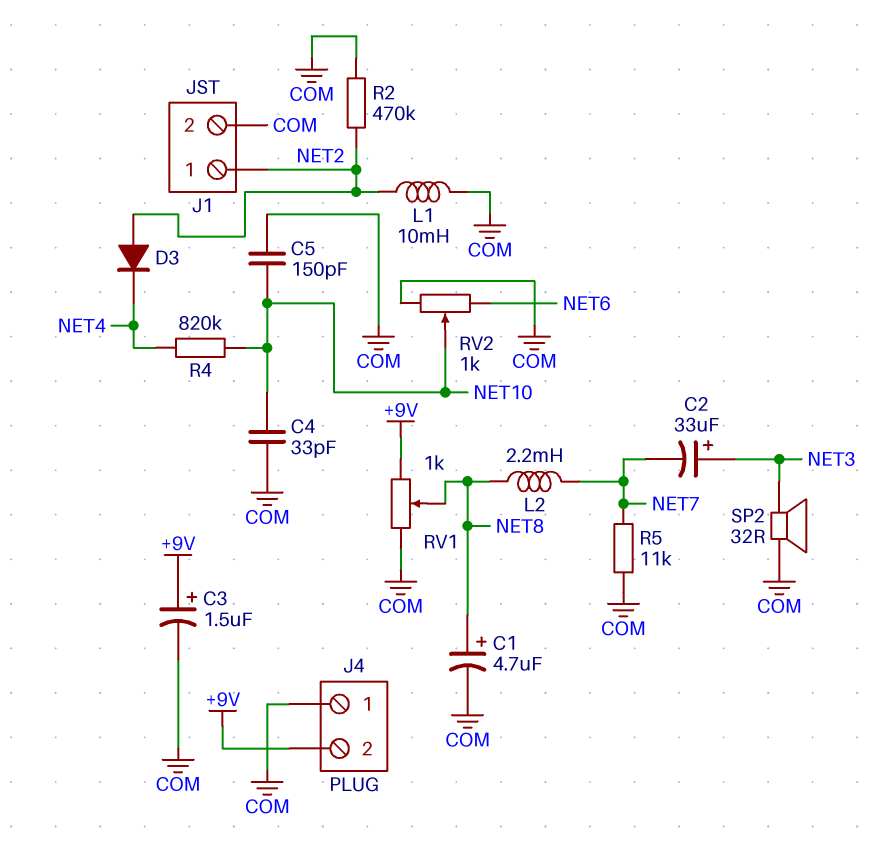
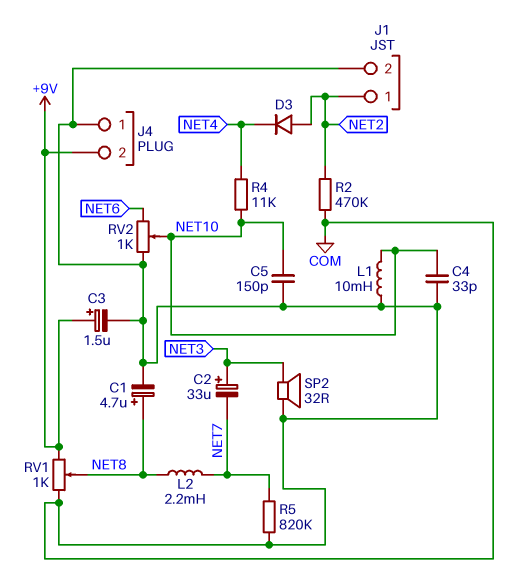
L1: 10mH (COM, NET2) -> 10mH (COM, NET10)
R4: 820k (NET4, NET10) -> 11k (NET4, NET10)
R5: 11k (COM, NET7) -> 820k (COM, NET7)

